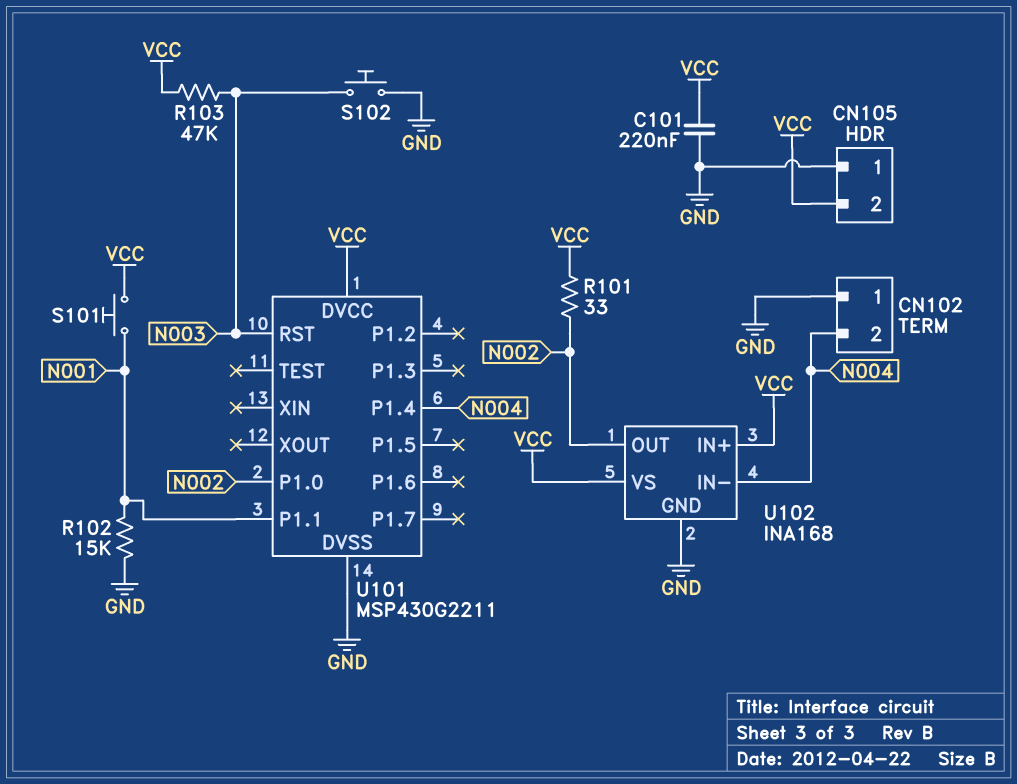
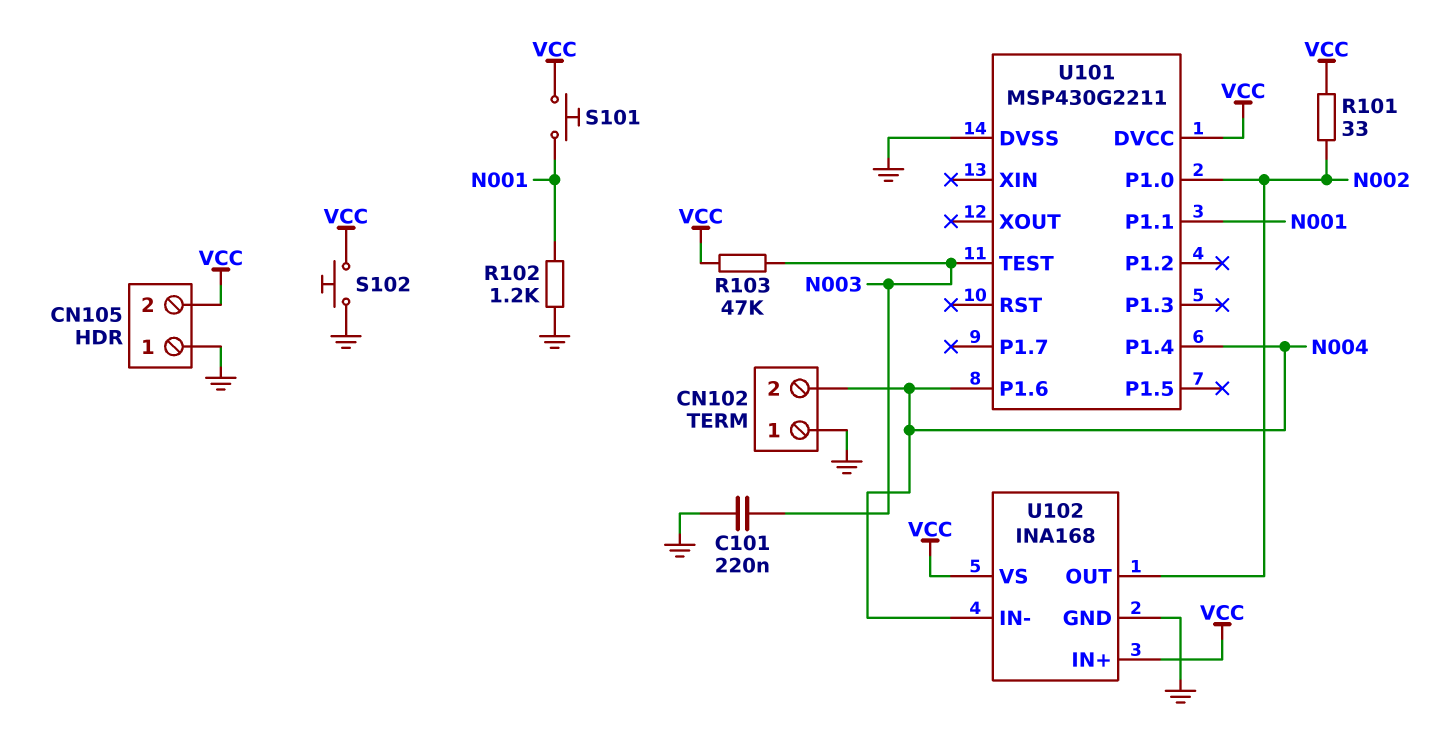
C101: 220nF (GND, VCC) -> 220nF (GND, N003)
R102: 15k (GND, N001) -> 1.2k (GND, N001)
S102: button (GND, N003) -> button (GND, VCC)
U101 pin P1.6: none -> N004
U101 pin RST: N003 -> none
U101 pin TEST: none -> N003

